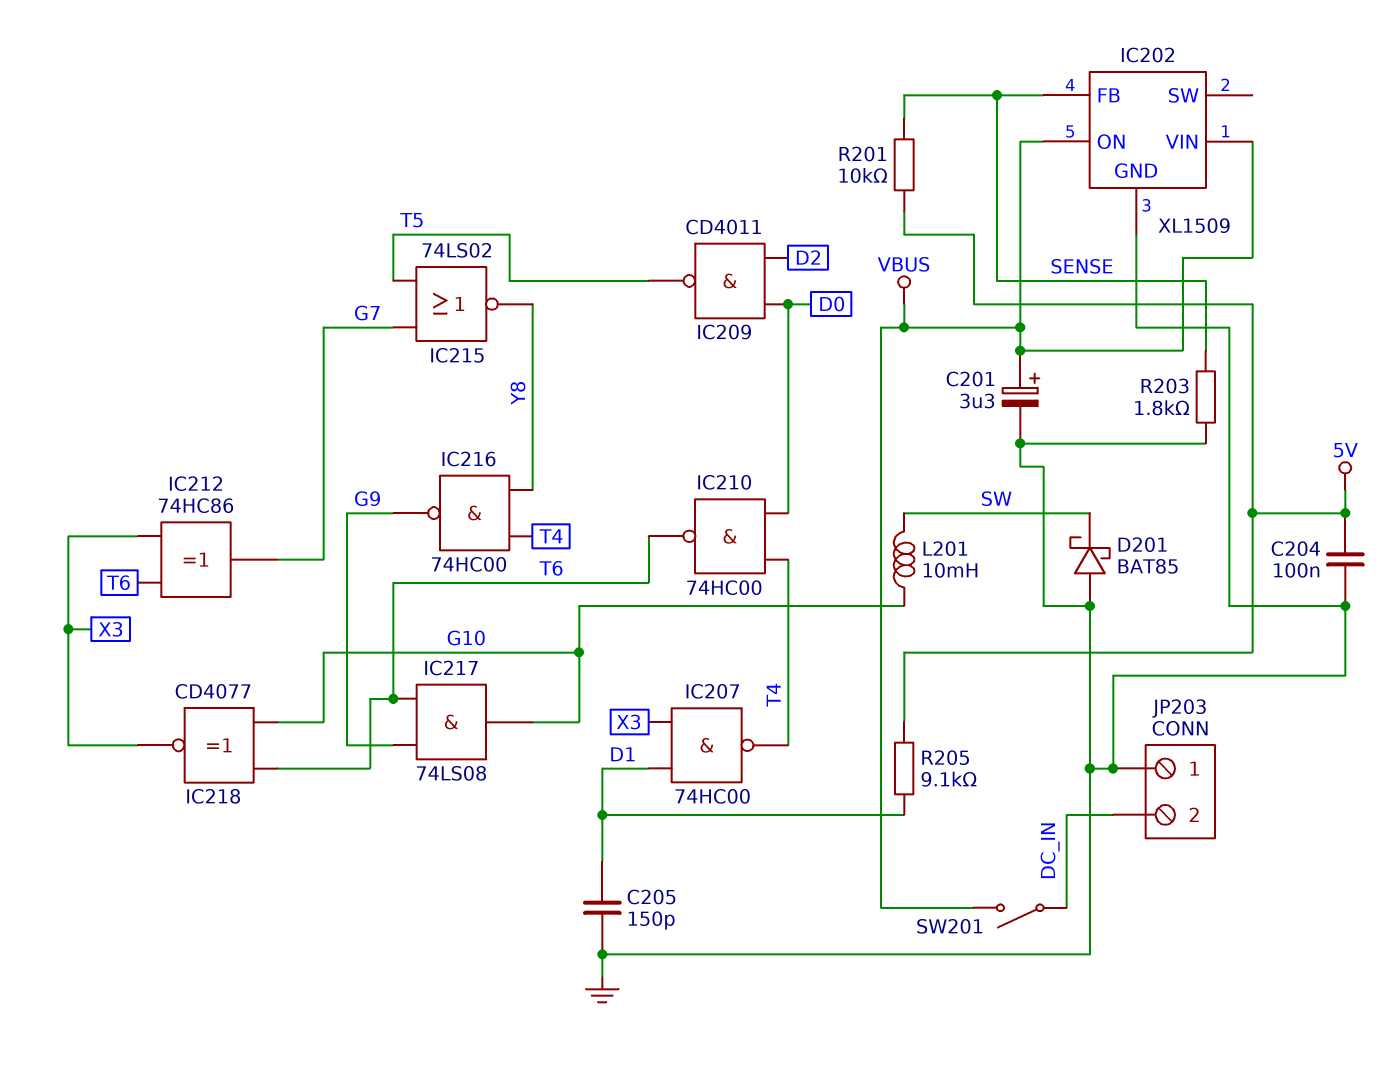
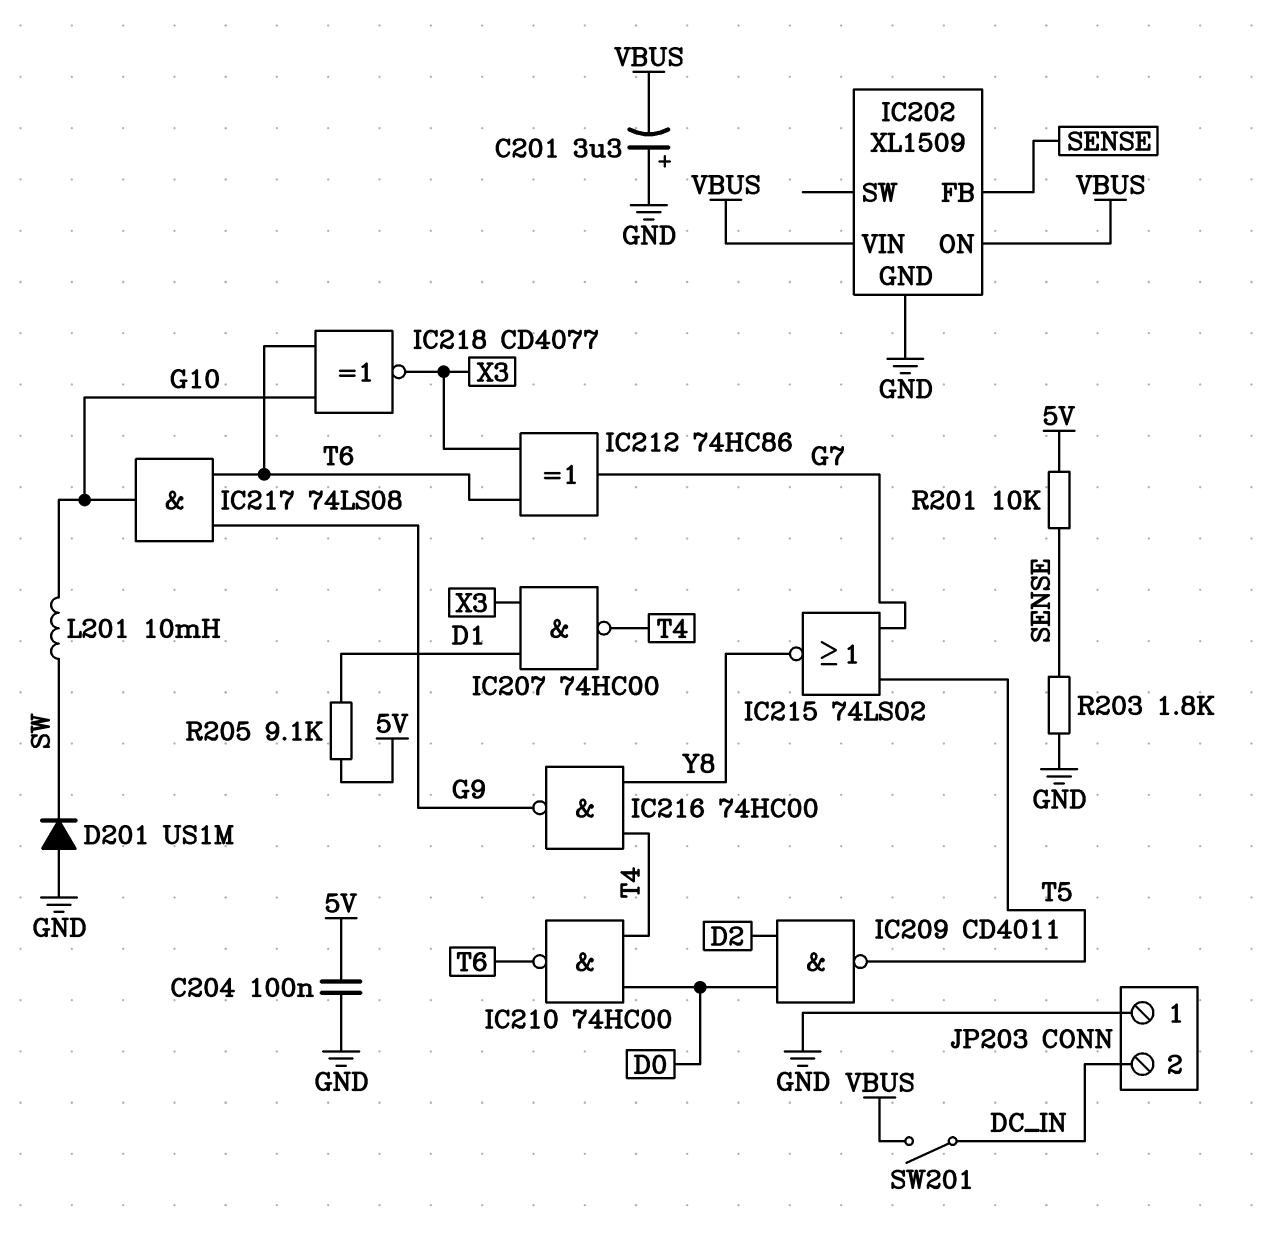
C201: 3.3uF (plus VBUS, minus GND) -> 3.3uF (plus GND, minus VBUS)
C205: 150pF (D1, GND) -> none
D201: schottky BAT85 (A GND, K SW) -> diode US1M (A GND, K SW)

